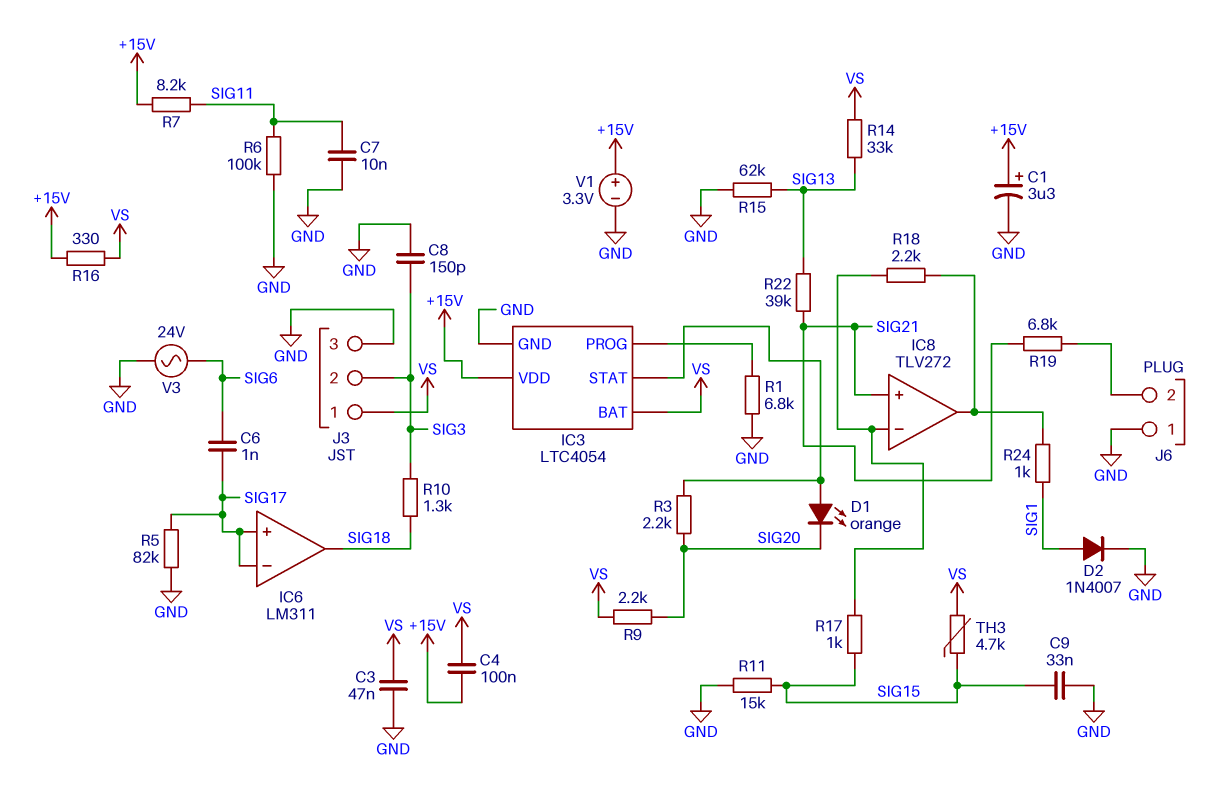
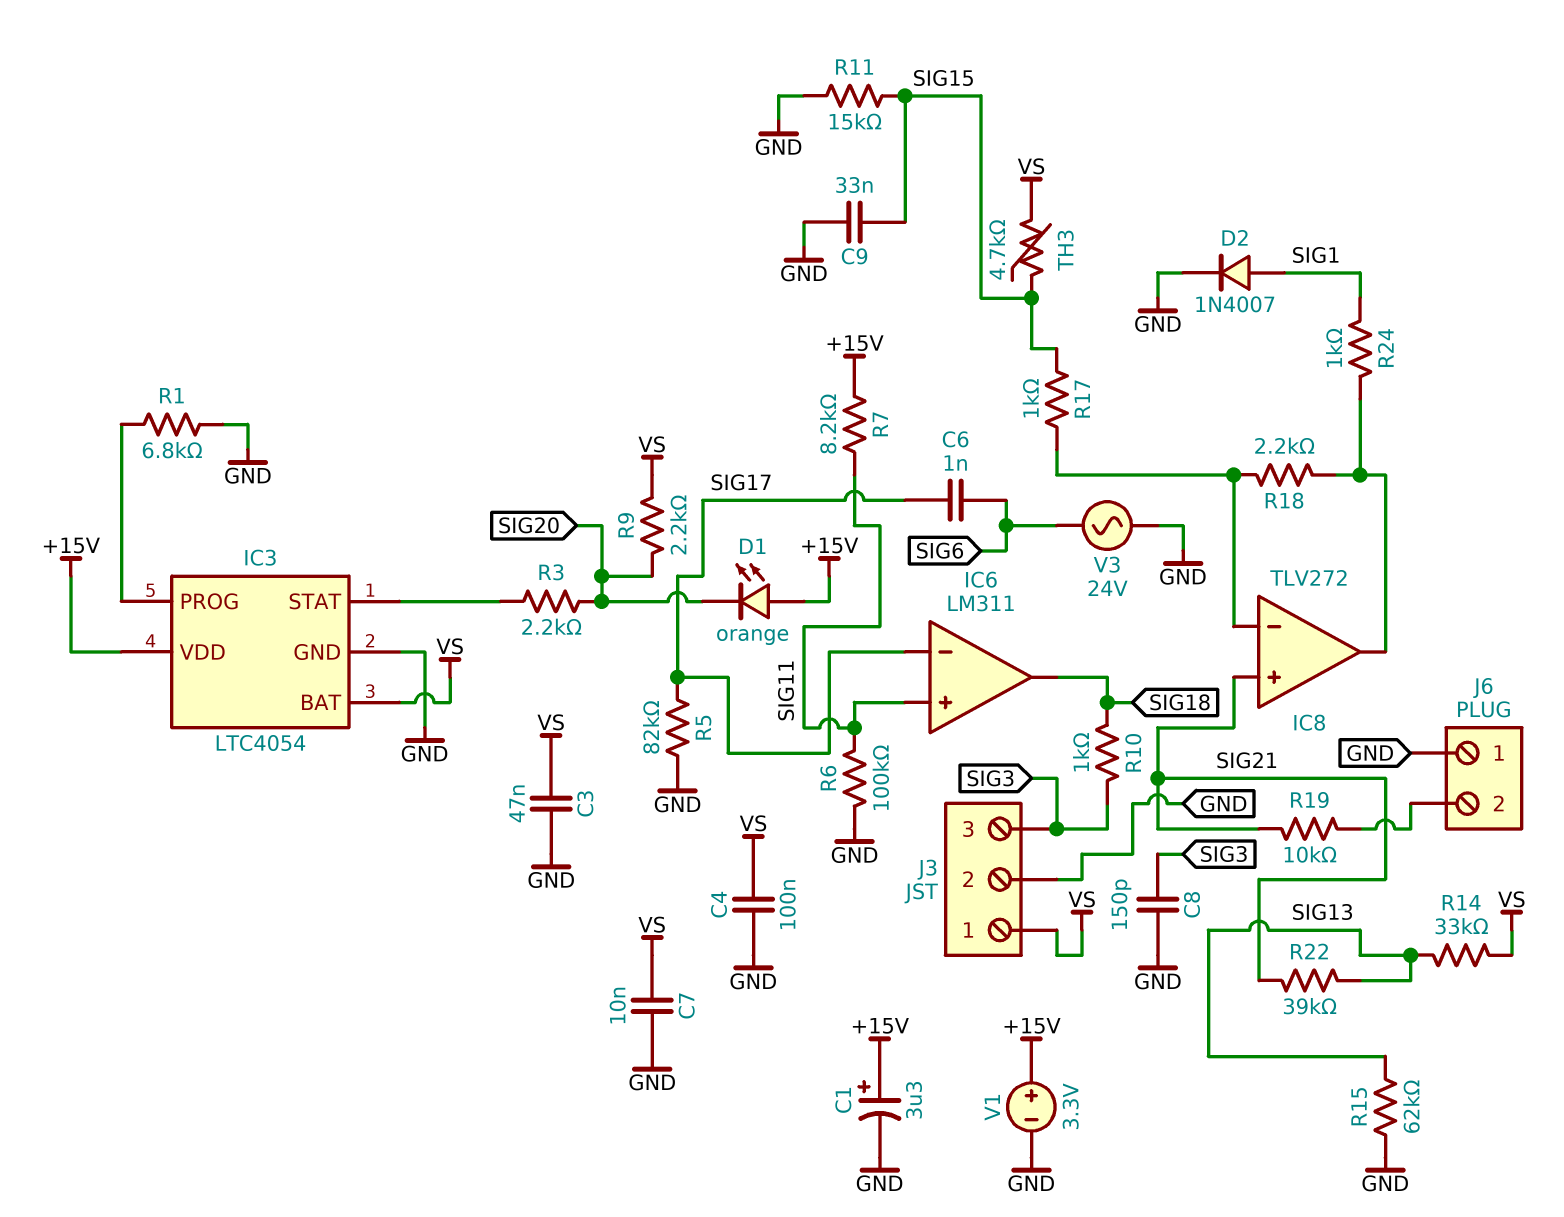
C4: 100nF (+15V, VS) -> 100nF (GND, VS)
C7: 10nF (GND, SIG11) -> 10nF (GND, VS)
D1: LED orange (A IC3/STAT, K SIG20) -> LED orange (A +15V, K SIG20)
IC6 pin in+: SIG17 -> SIG11
J3 pin 2: SIG3 -> GND
J3 pin 3: GND -> SIG3
R10: 1.3k (SIG3, SIG18) -> 1k (SIG3, SIG18)
R16: 330 (+15V, VS) -> none
R19: 6.8k (J6/2, SIG21) -> 10k (J6/2, SIG21)

